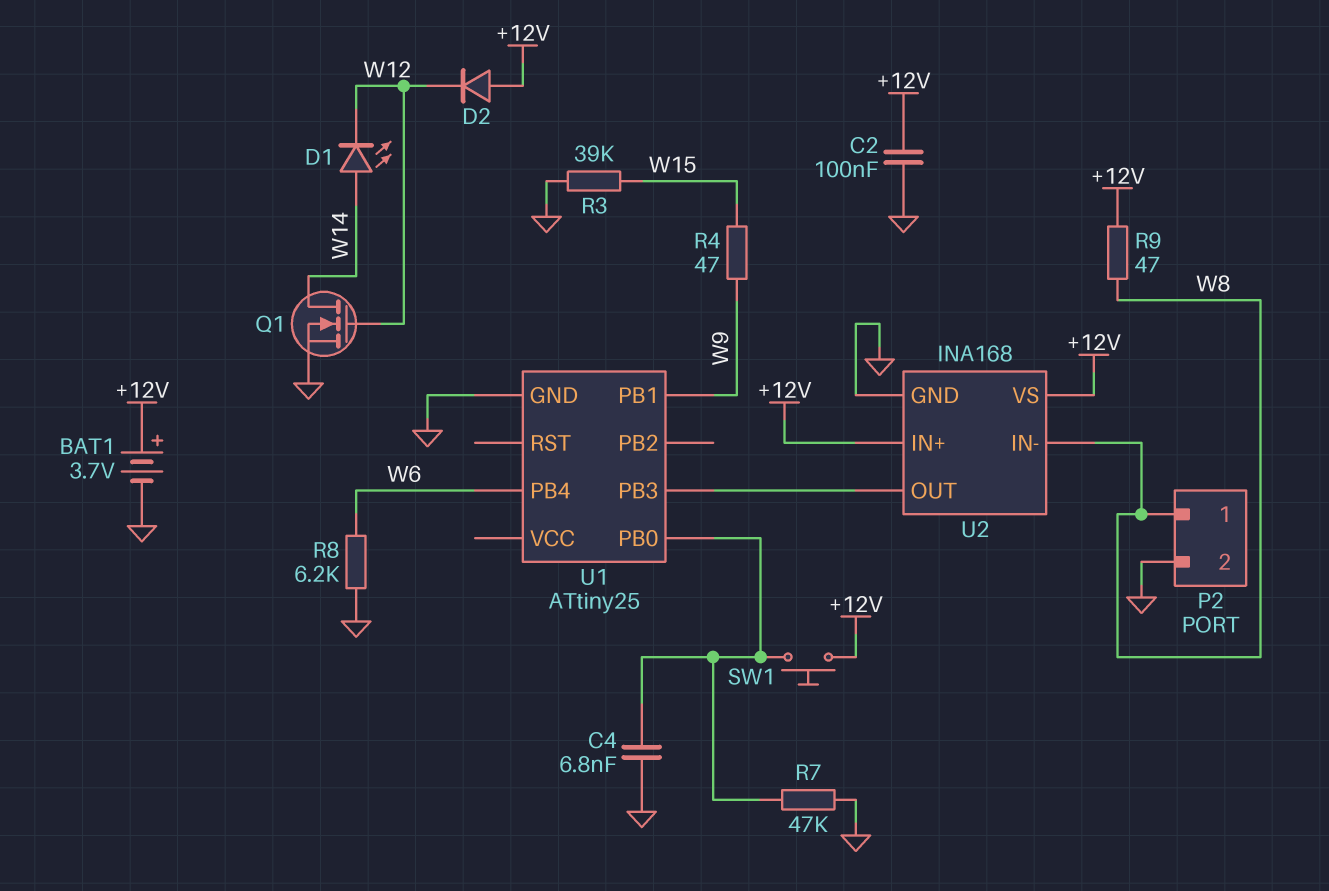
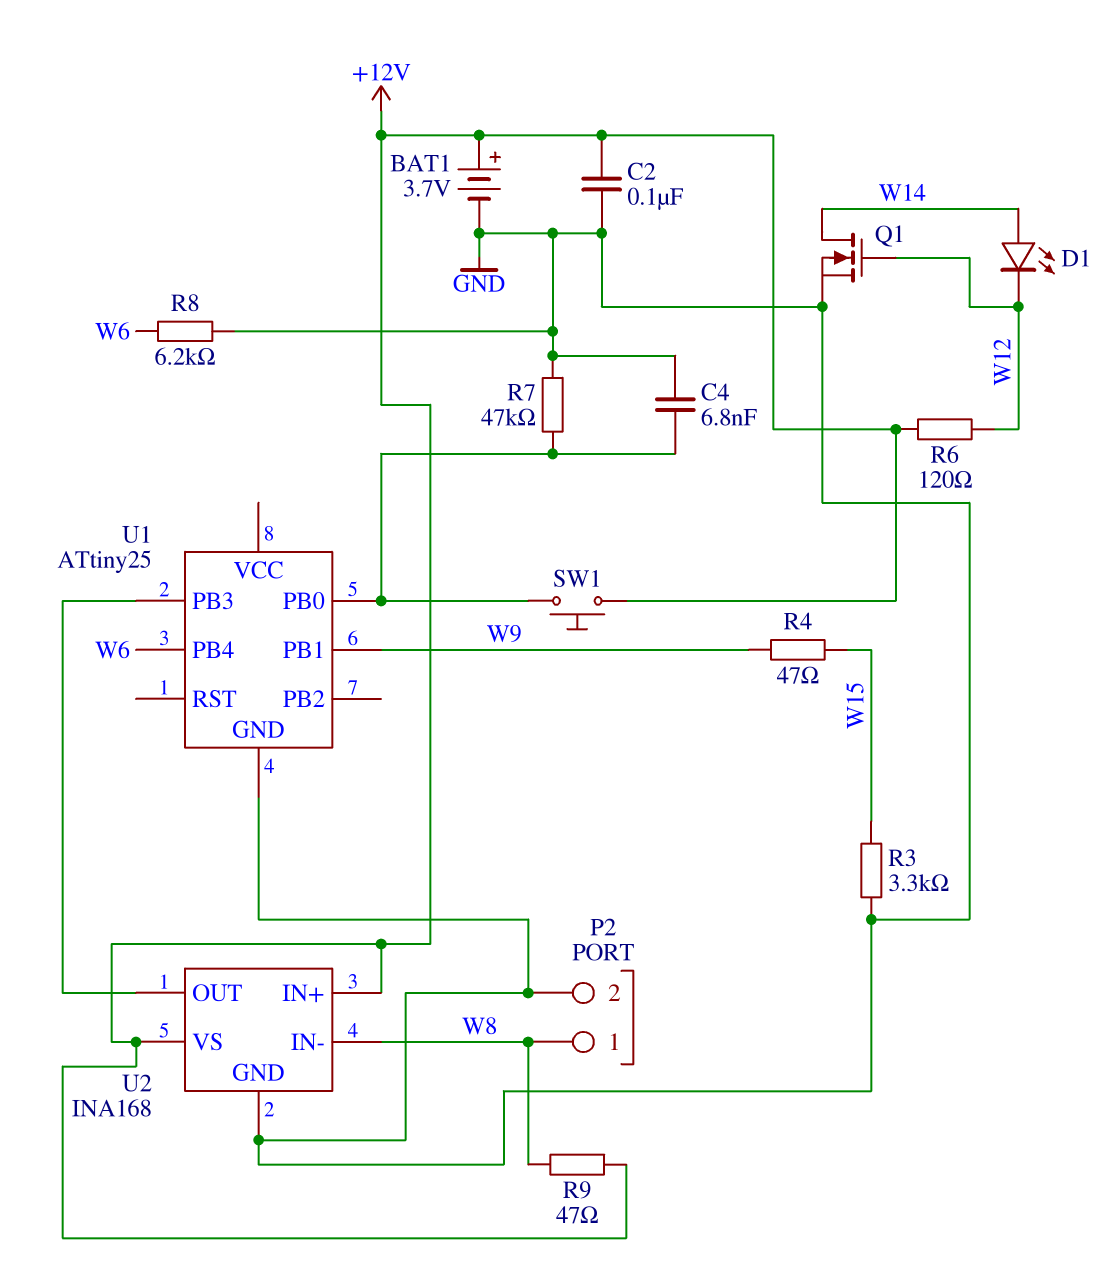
D2: diode (A +12V, K W12) -> none
R3: 39k (GND, W15) -> 3.3k (GND, W15)
R6: none -> 120 (+12V, W12)

